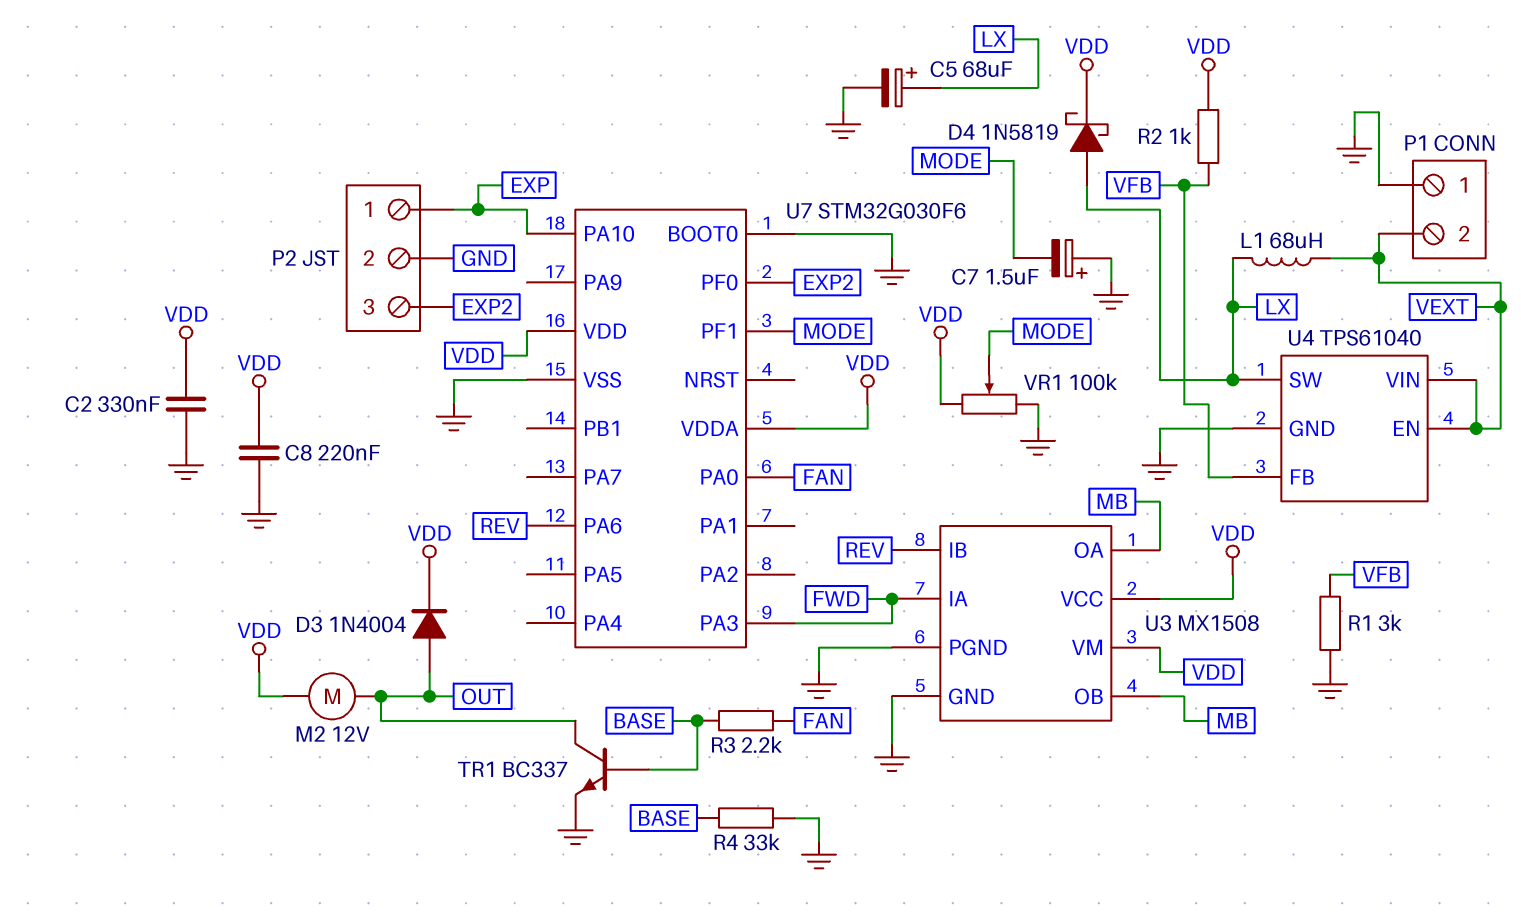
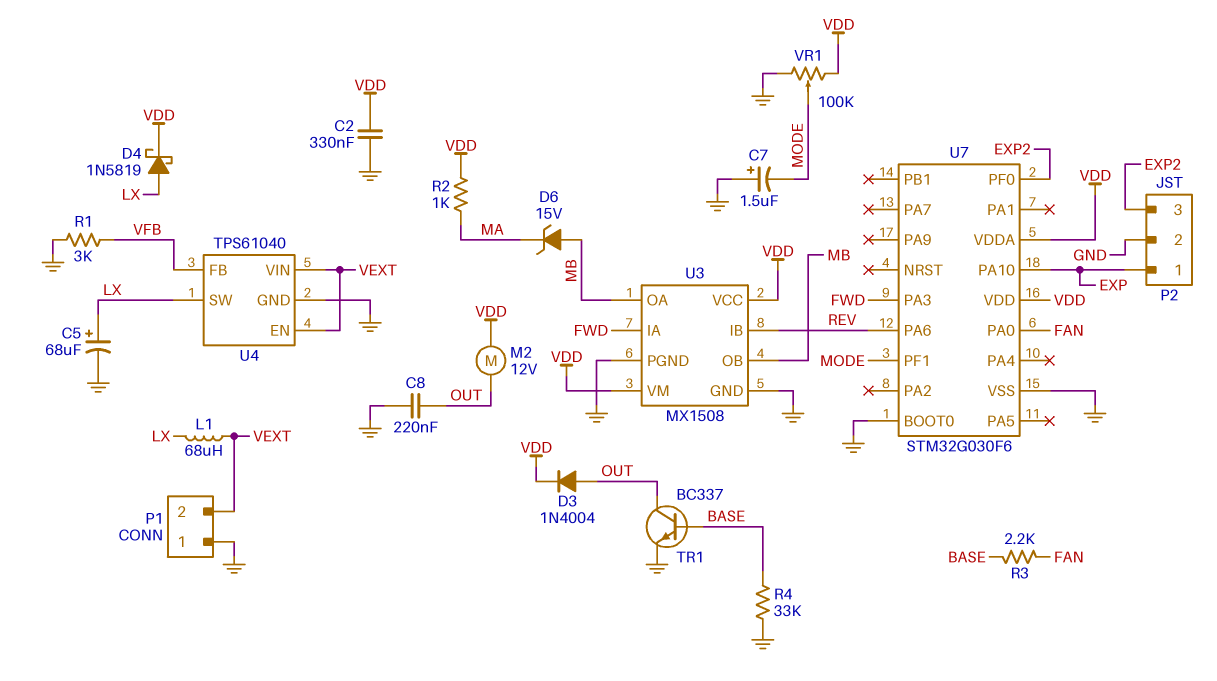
C8: 220nF (GND, VDD) -> 220nF (GND, OUT)
D6: none -> zener 15V (A MB, K MA)
R2: 1k (VDD, VFB) -> 1k (MA, VDD)

